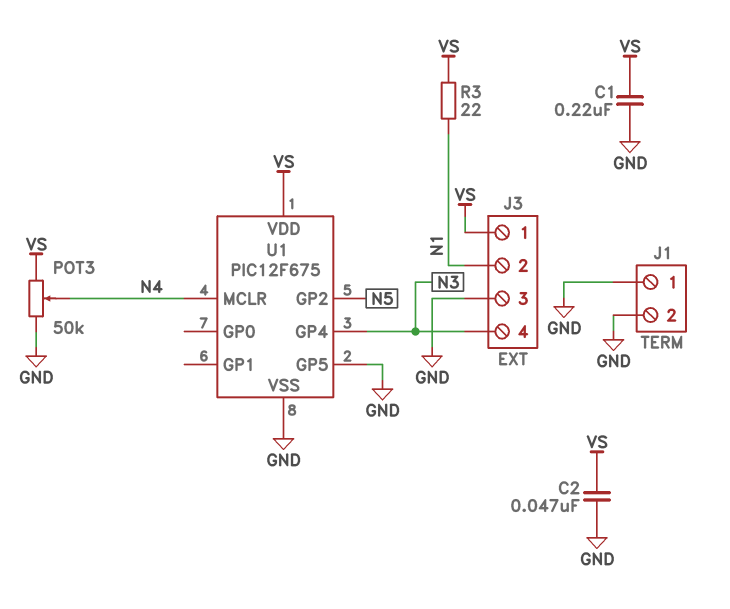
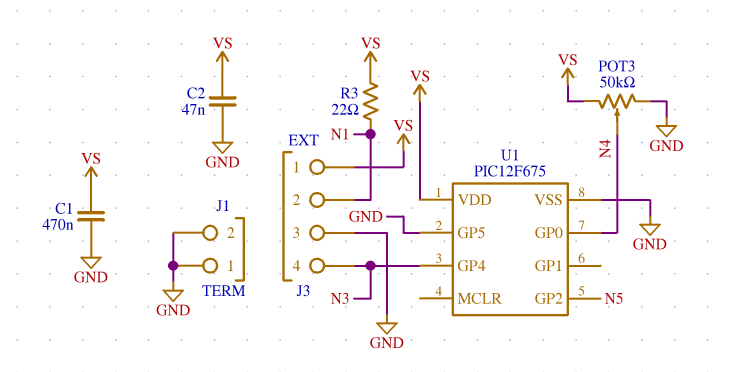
C1: 220nF (GND, VS) -> 470nF (GND, VS)
U1 pin GP0: none -> N4
U1 pin MCLR: N4 -> none

